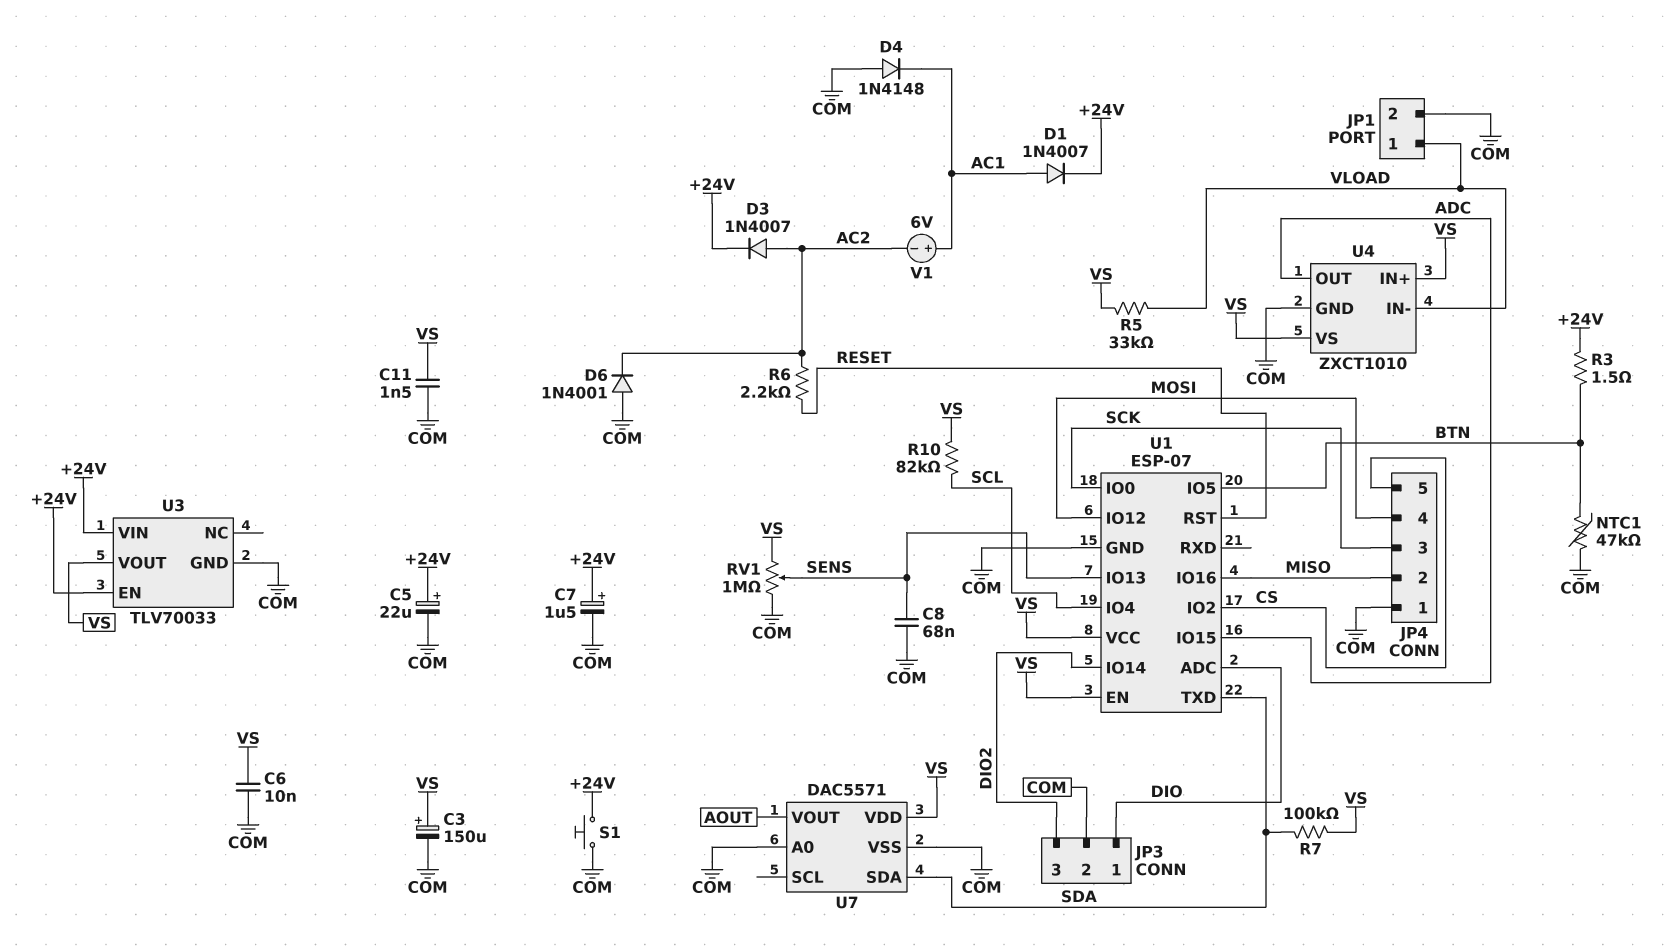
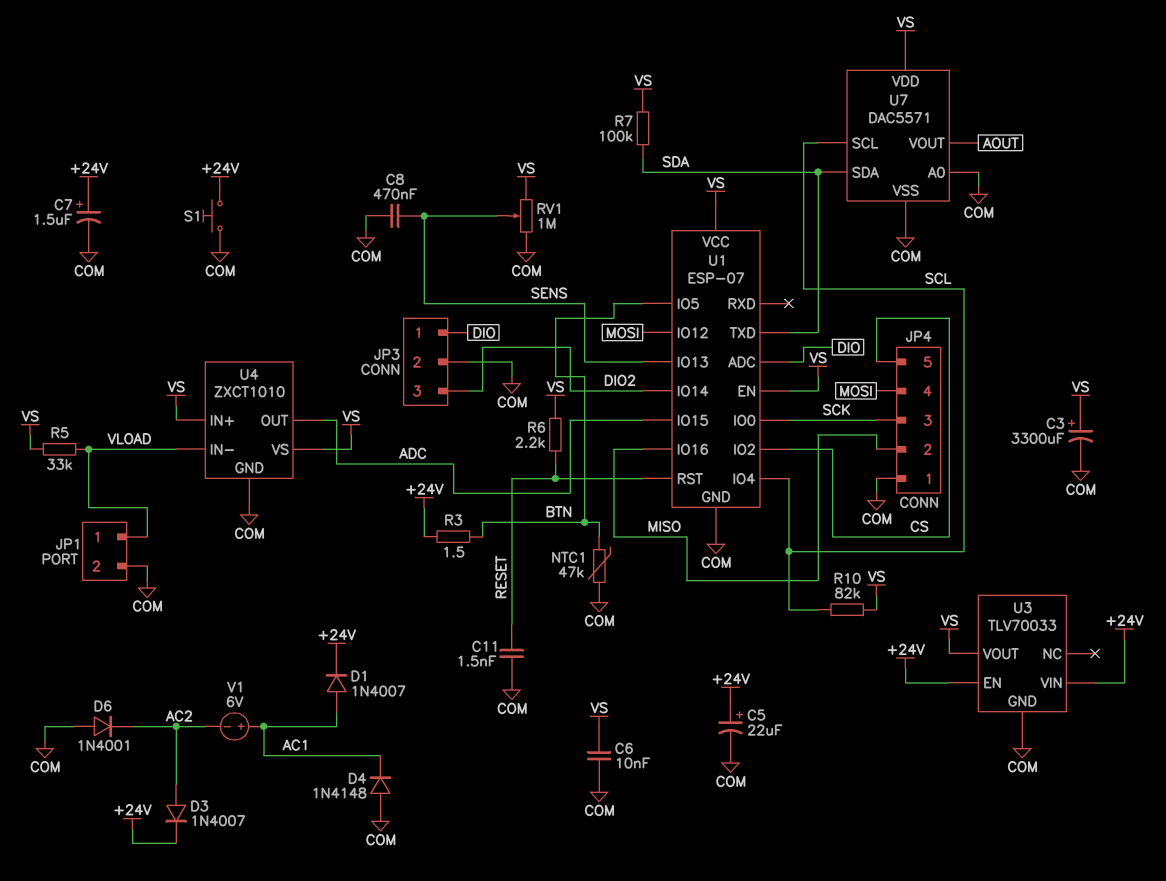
C3: 150uF (plus VS, minus COM) -> 3300uF (plus VS, minus COM)
C8: 68nF (COM, SENS) -> 470nF (COM, SENS)
C11: 1.5nF (COM, VS) -> 1.5nF (COM, RESET)
R6: 2.2k (AC2, RESET) -> 2.2k (RESET, VS)
U7 pin SCL: none -> SCL

